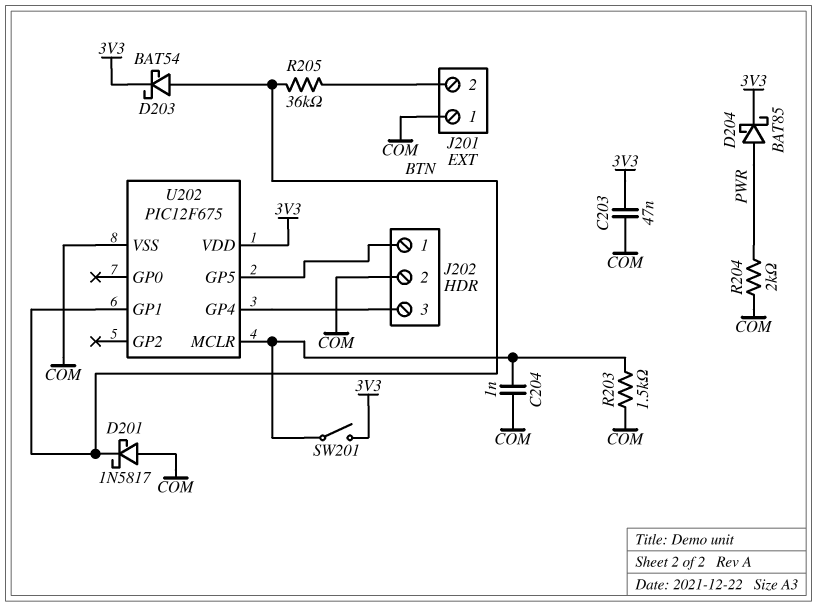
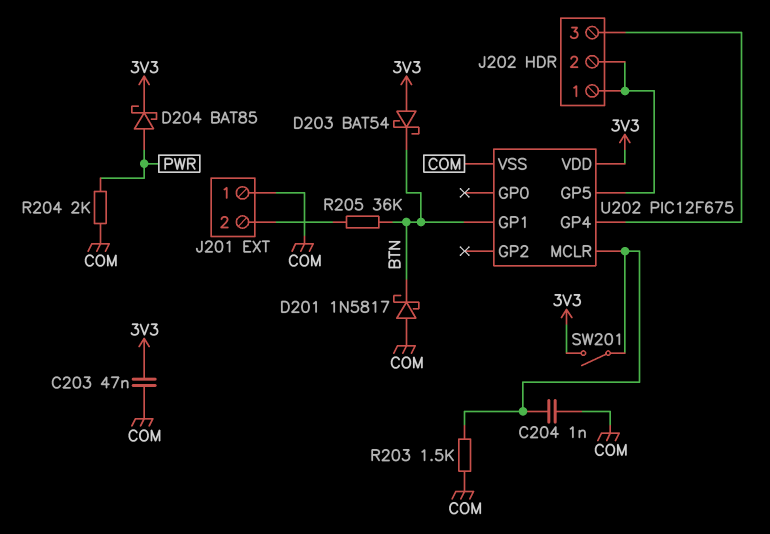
D203: schottky BAT54 (A BTN, K 3V3) -> schottky BAT54 (A 3V3, K BTN)
J202 pin 2: COM -> J202/1

